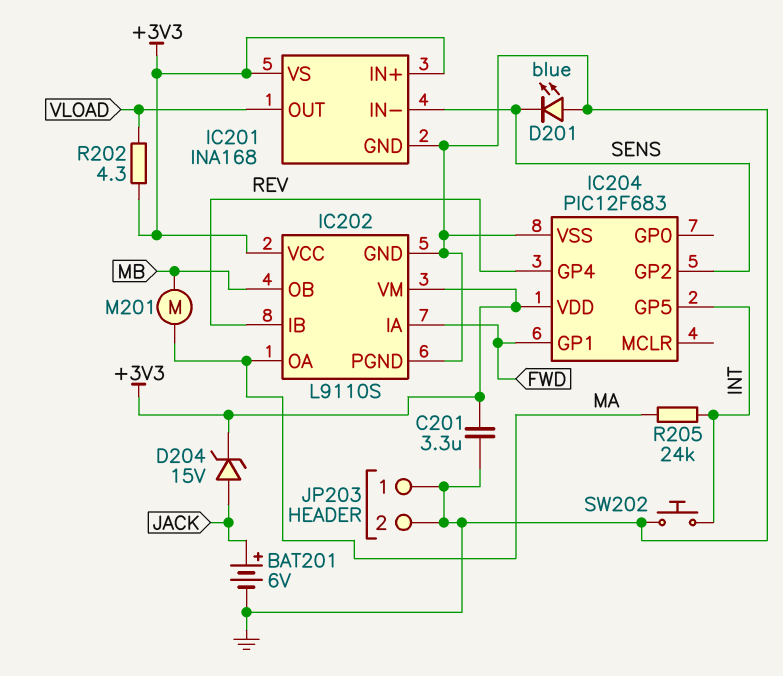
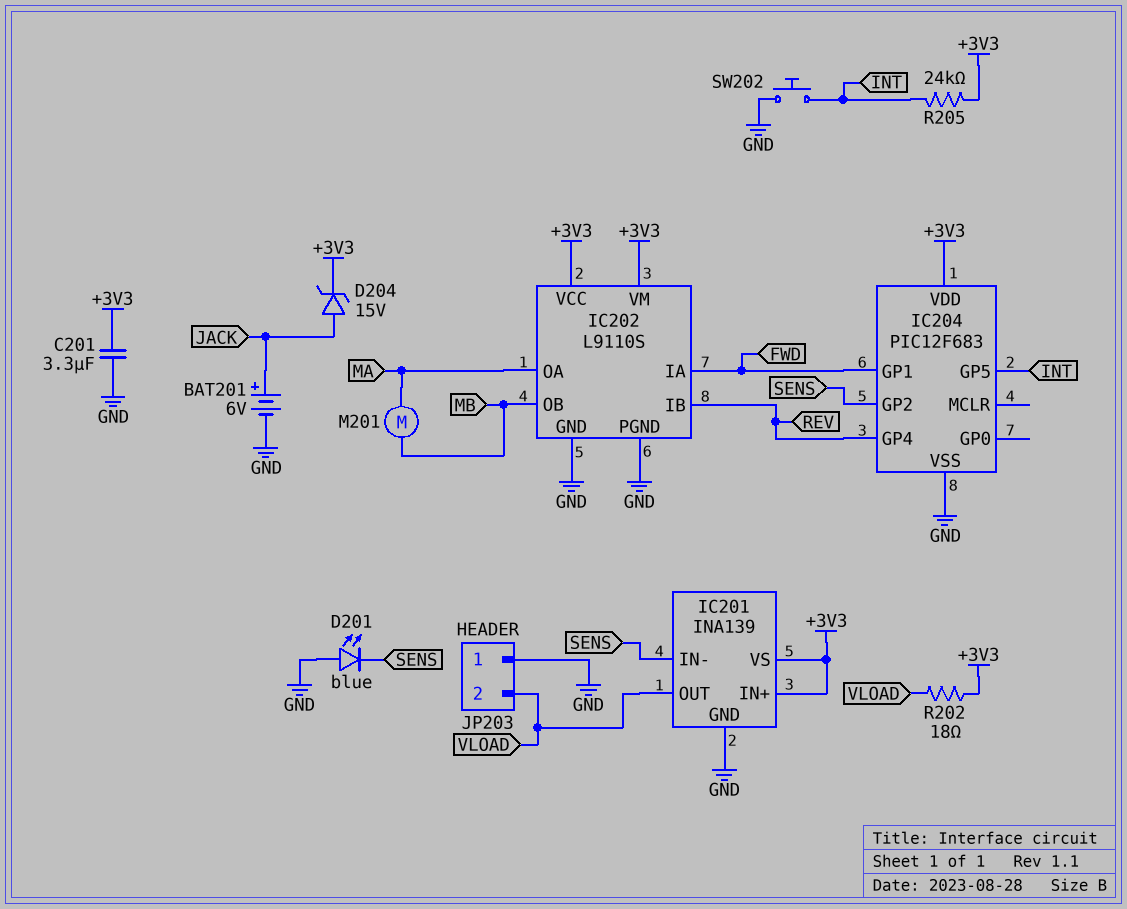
IC201: INA168 -> INA139
JP203 pin 2: GND -> VLOAD
R202: 4.3 (+3V3, VLOAD) -> 18 (+3V3, VLOAD)
R205: 24k (INT, MA) -> 24k (+3V3, INT)

